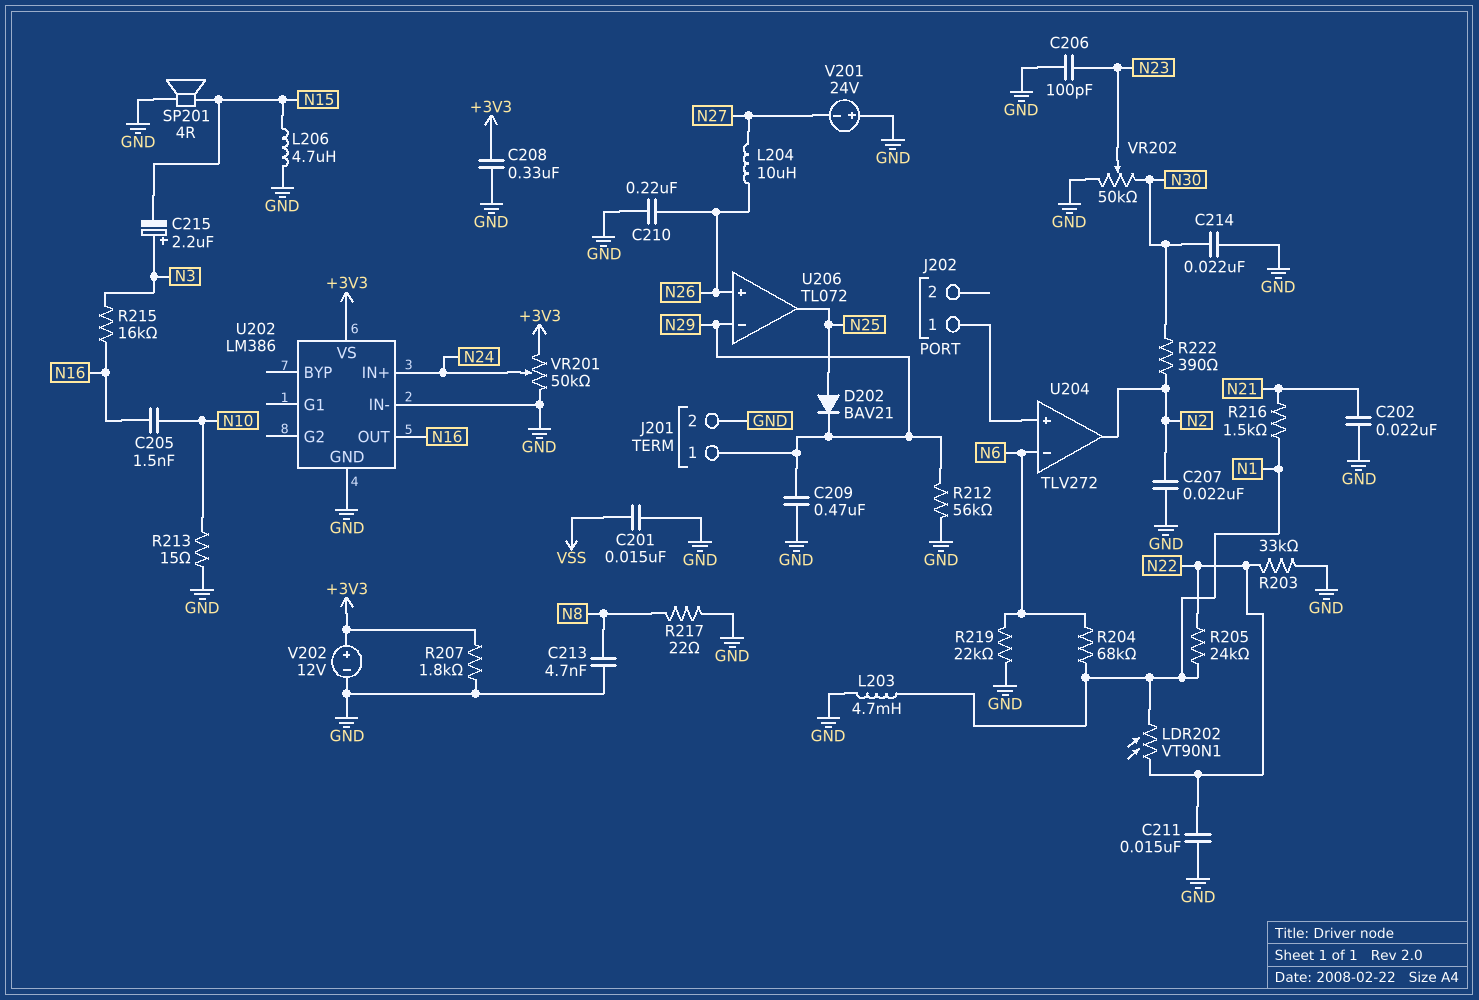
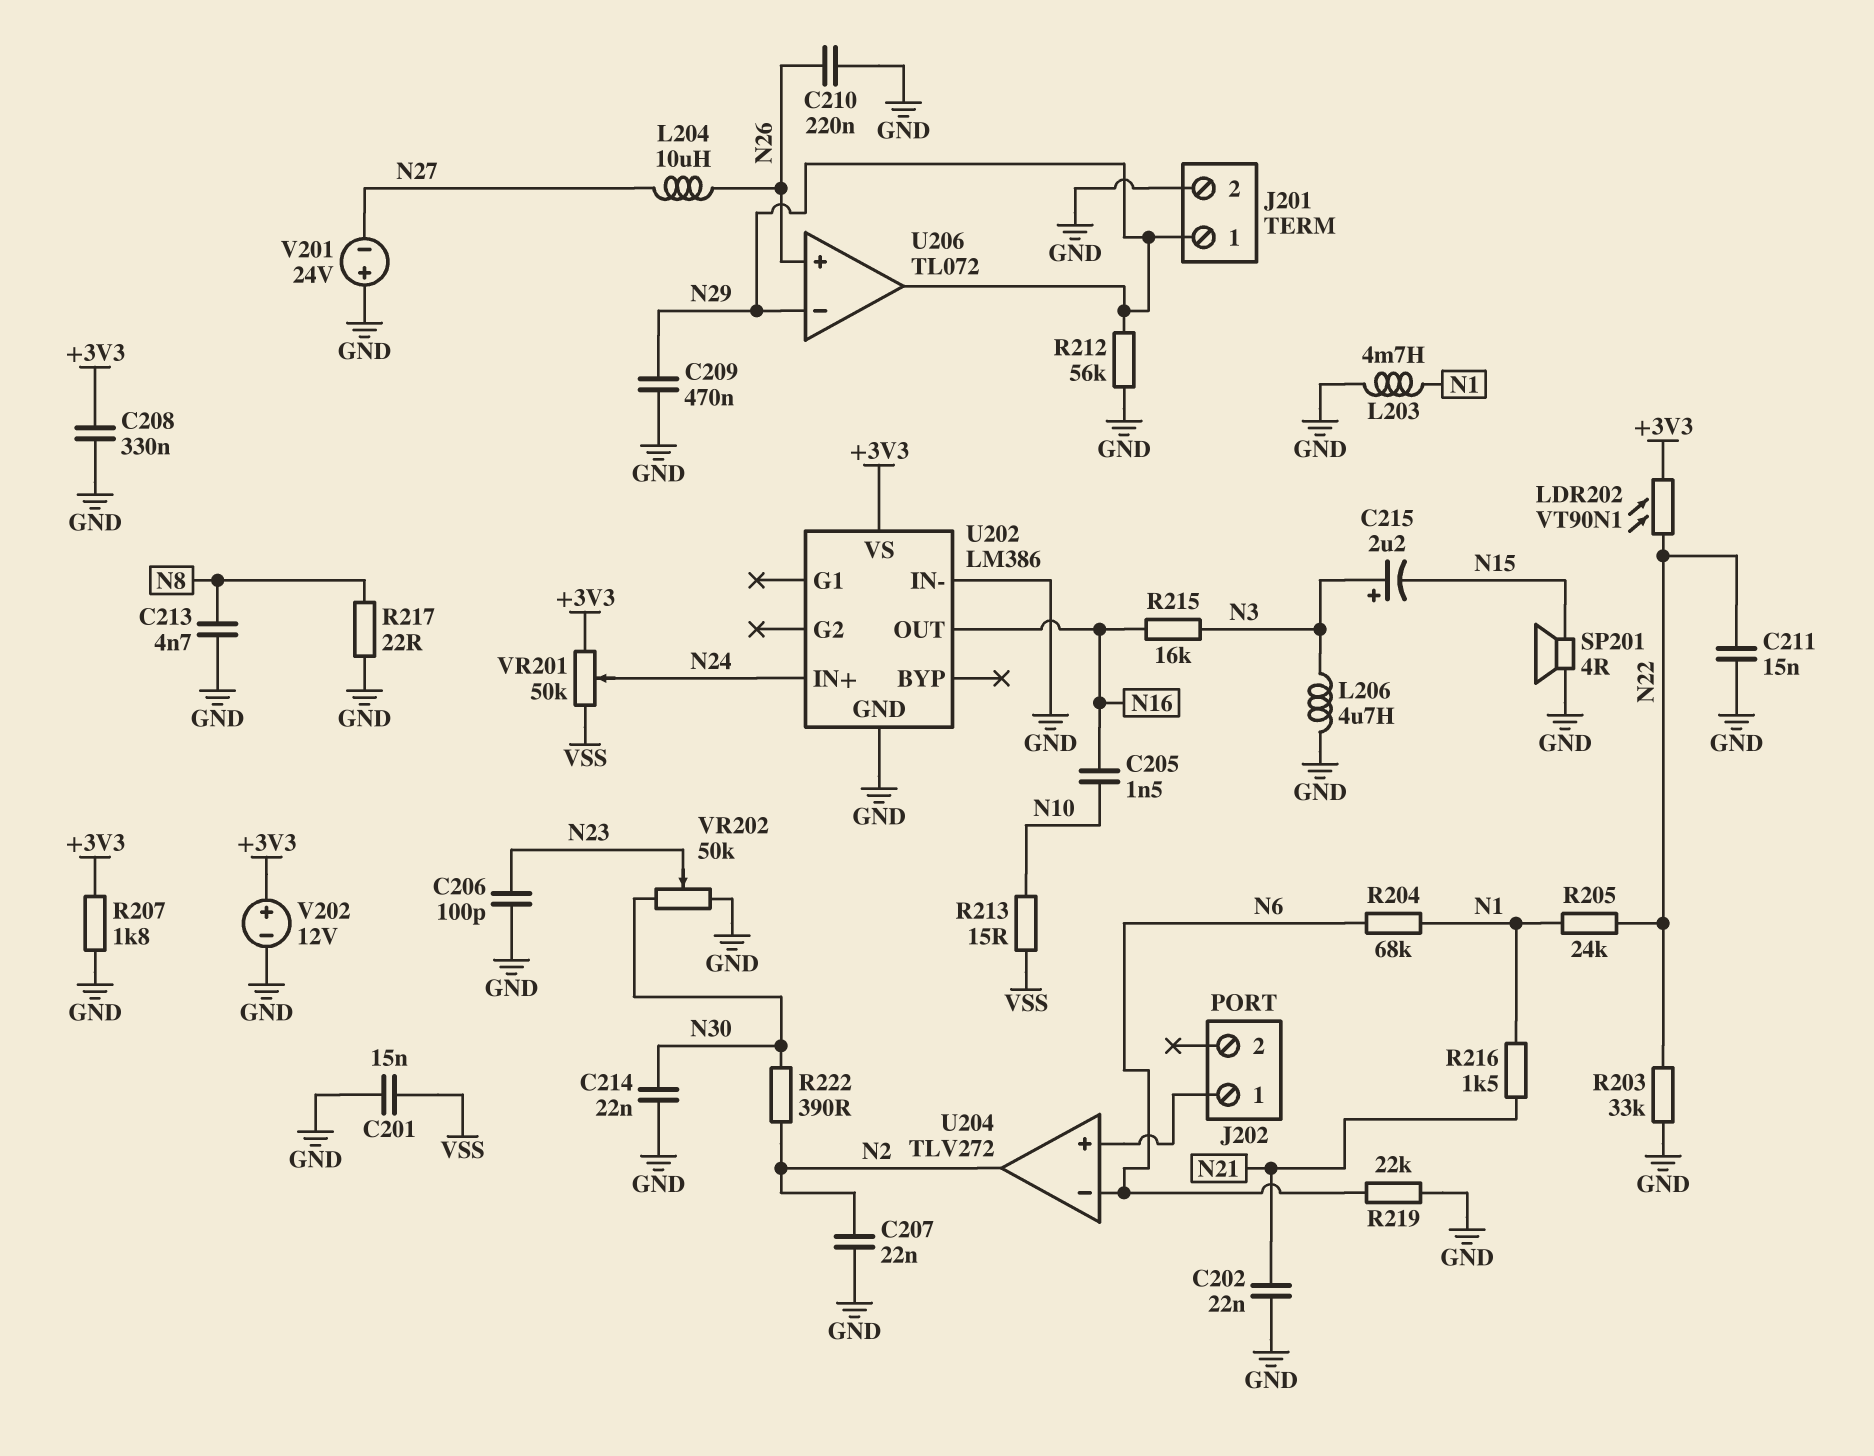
D202: diode BAV21 (A N25, K N29) -> none
L206: 4.7uH (GND, N15) -> 4.7uH (GND, N3)
LDR202: VT90N1 (N1, N22) -> VT90N1 (+3V3, N22)
R213: 15 (GND, N10) -> 15 (N10, VSS)
U206 pin out: N25 -> N29
VR201: 50k (+3V3, GND, wiper N24) -> 50k (+3V3, VSS, wiper N24)

